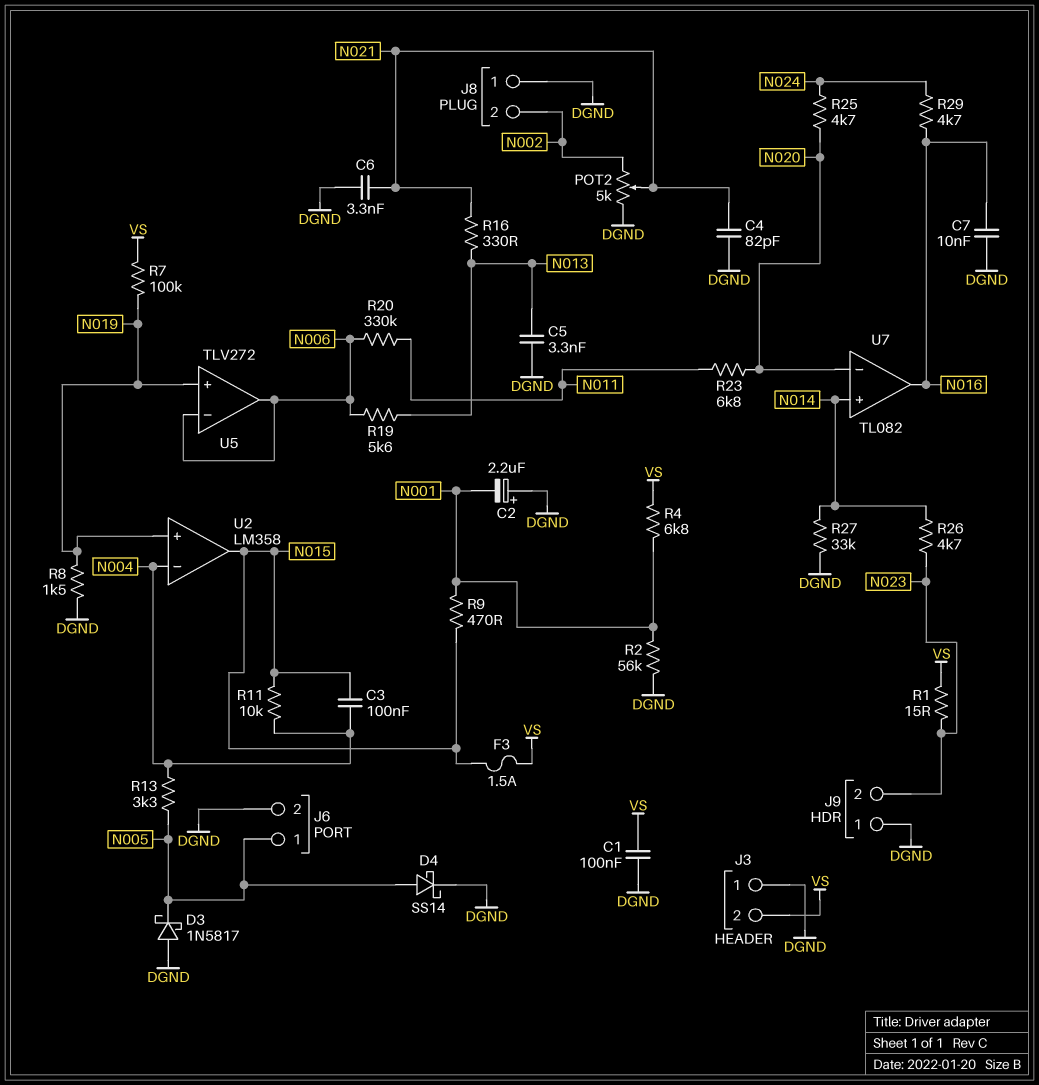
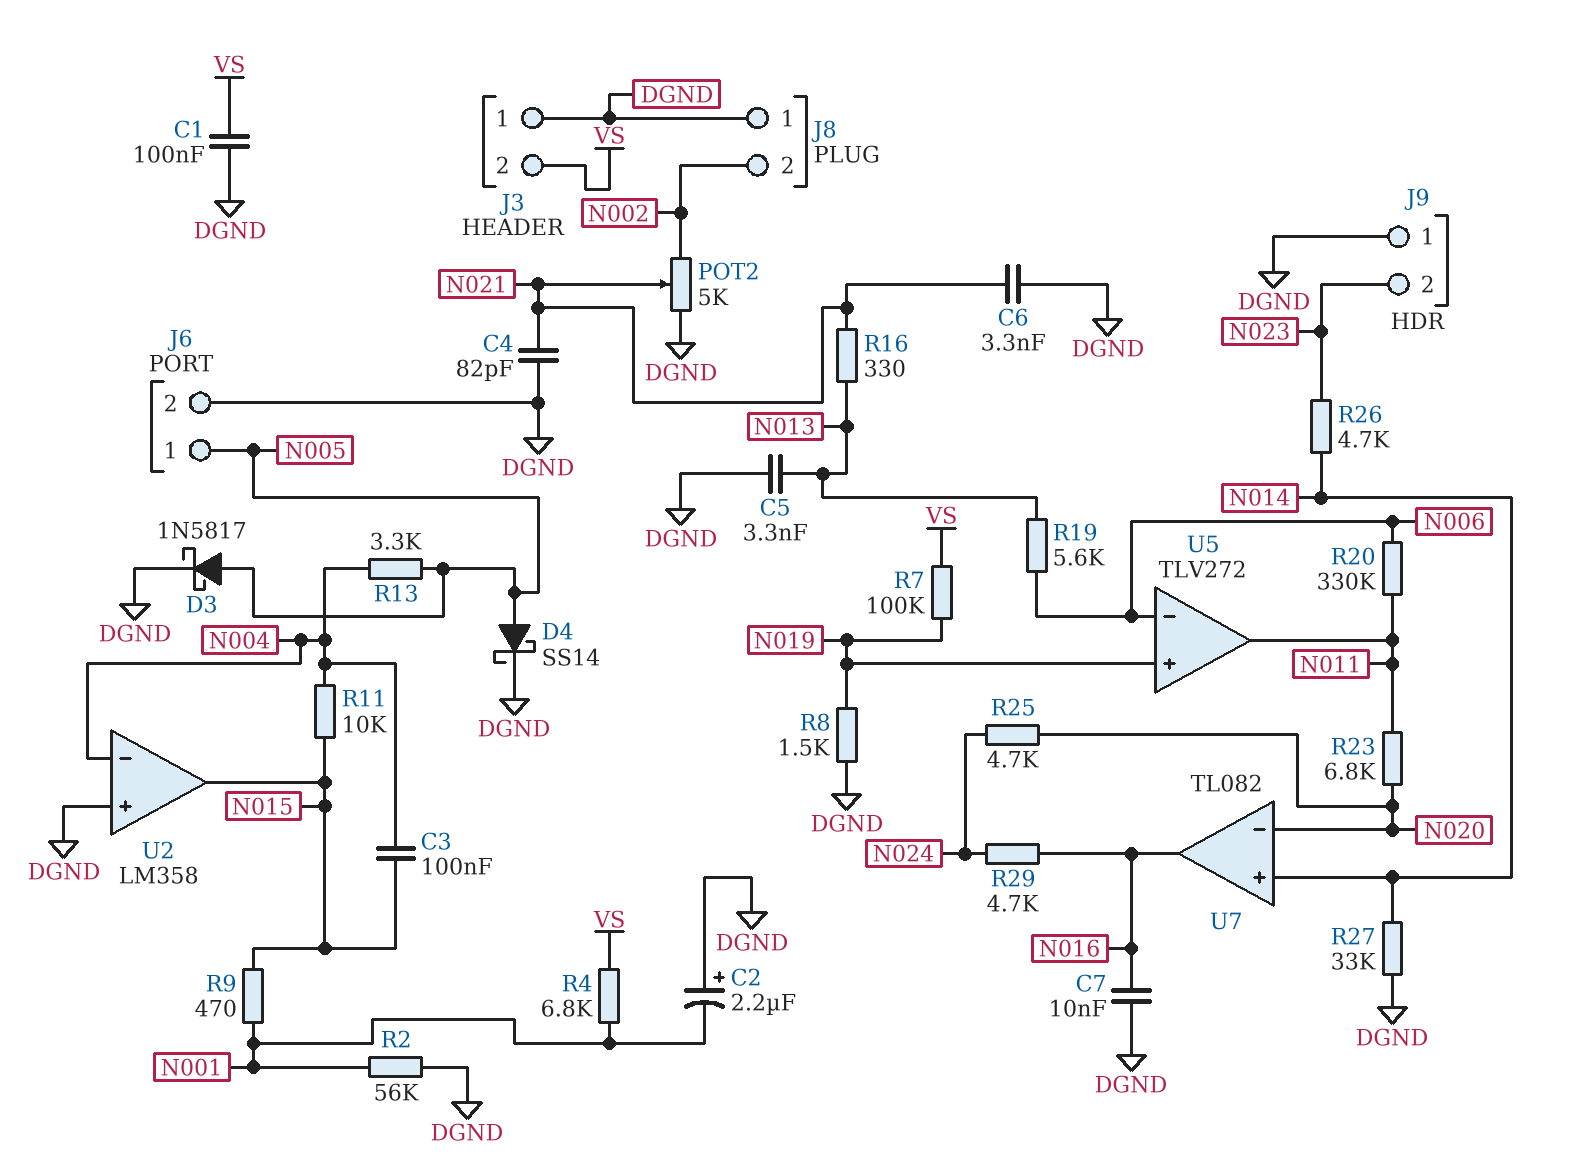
D3: schottky 1N5817 (A DGND, K N005) -> schottky 1N5817 (A N005, K DGND)
F3: 1.5A (N015, VS) -> none
R1: 15 (N023, VS) -> none
U2 pin in+: N019 -> DGND
U5 pin out: N006 -> N011

